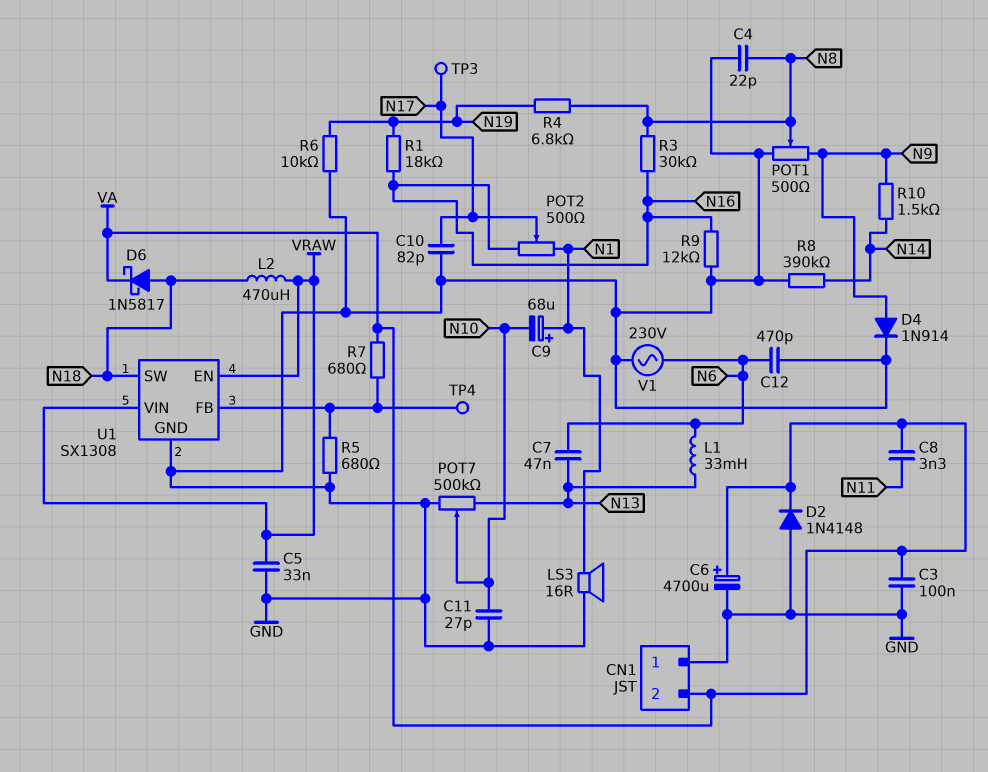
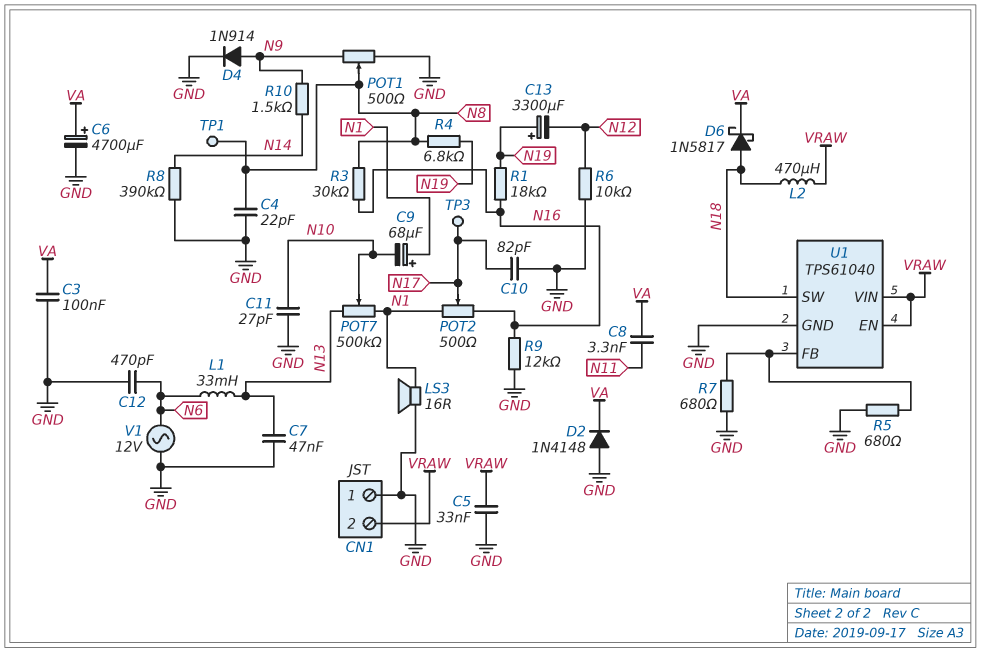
C7: 47nF (N6, N13) -> 47nF (GND, N13)
C13: none -> 3300uF (plus N19, minus N12)
CN1 pin 2: VA -> VRAW
POT7: 500k (GND, N13, wiper N10) -> 500k (N1, N13, wiper N10)
R6: 10k (GND, N19) -> 10k (GND, N12)
R7: 680 (U1/FB, VA) -> 680 (GND, U1/FB)
TP1: none -> test point (N8)
TP4: test point (U1/FB) -> none
U1: SX1308 -> TPS61040
V1: AC 230V (GND, N6) -> AC 12V (GND, N6)

